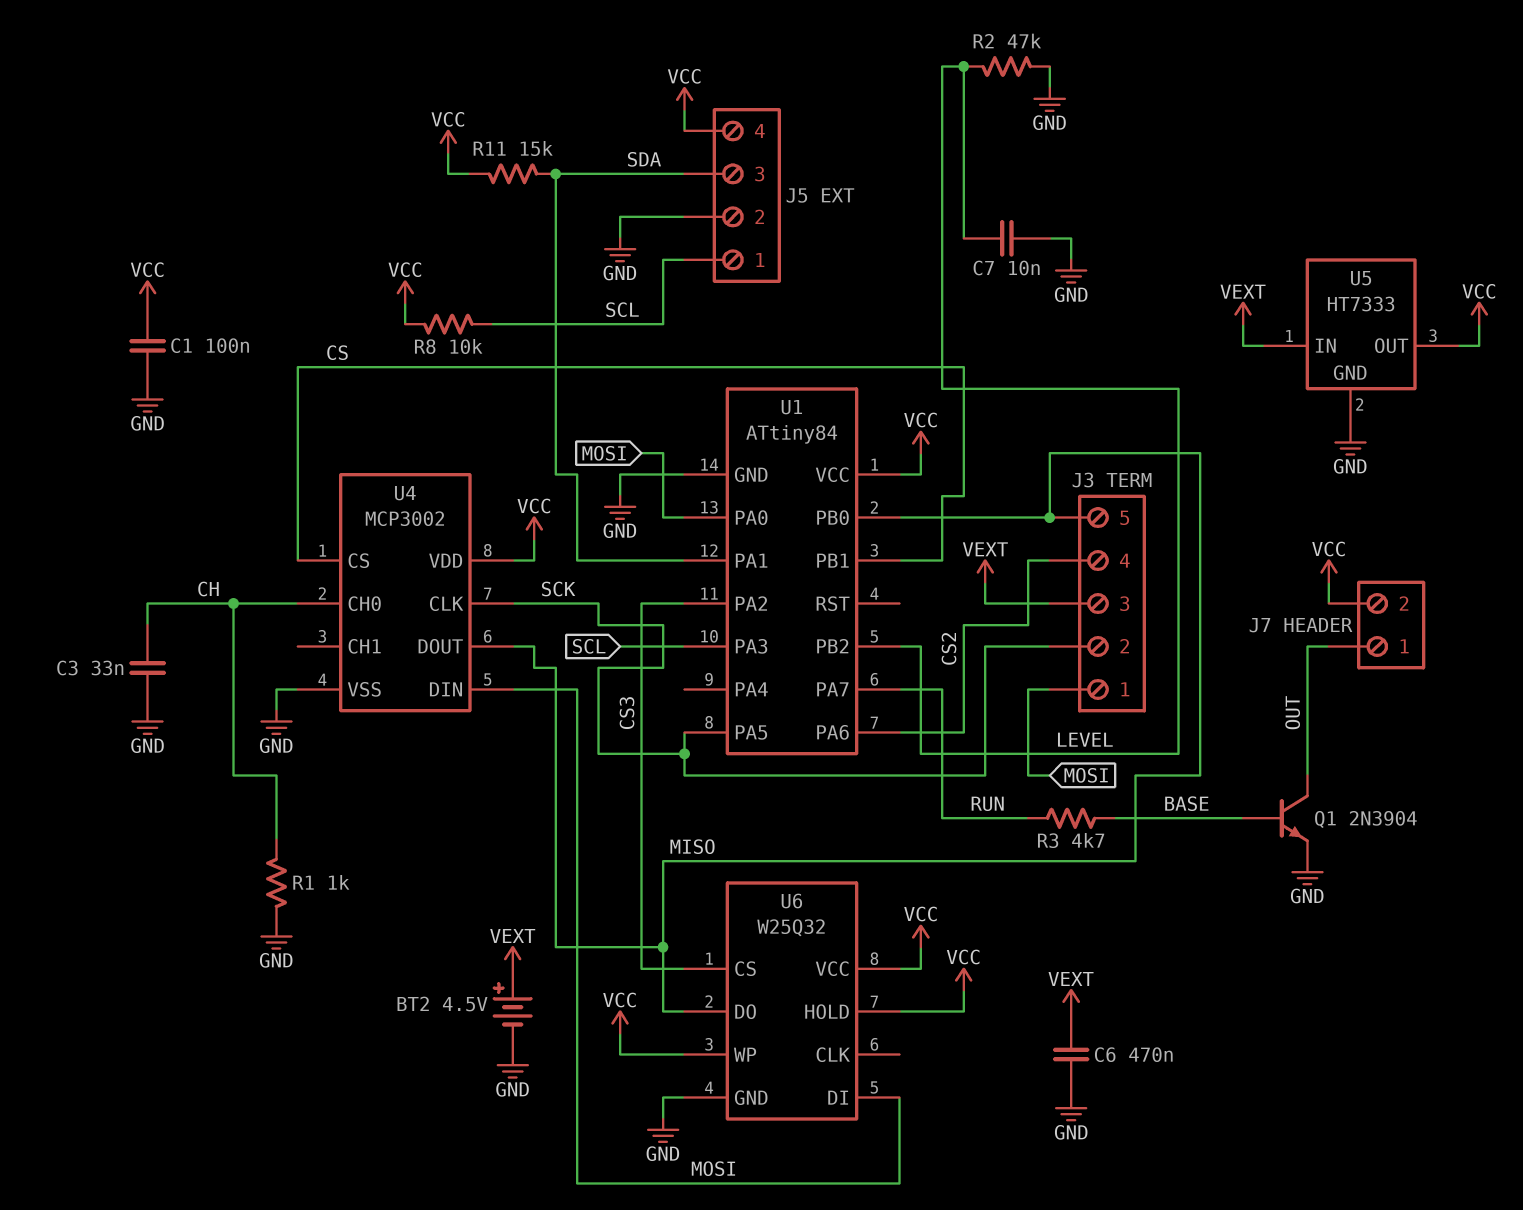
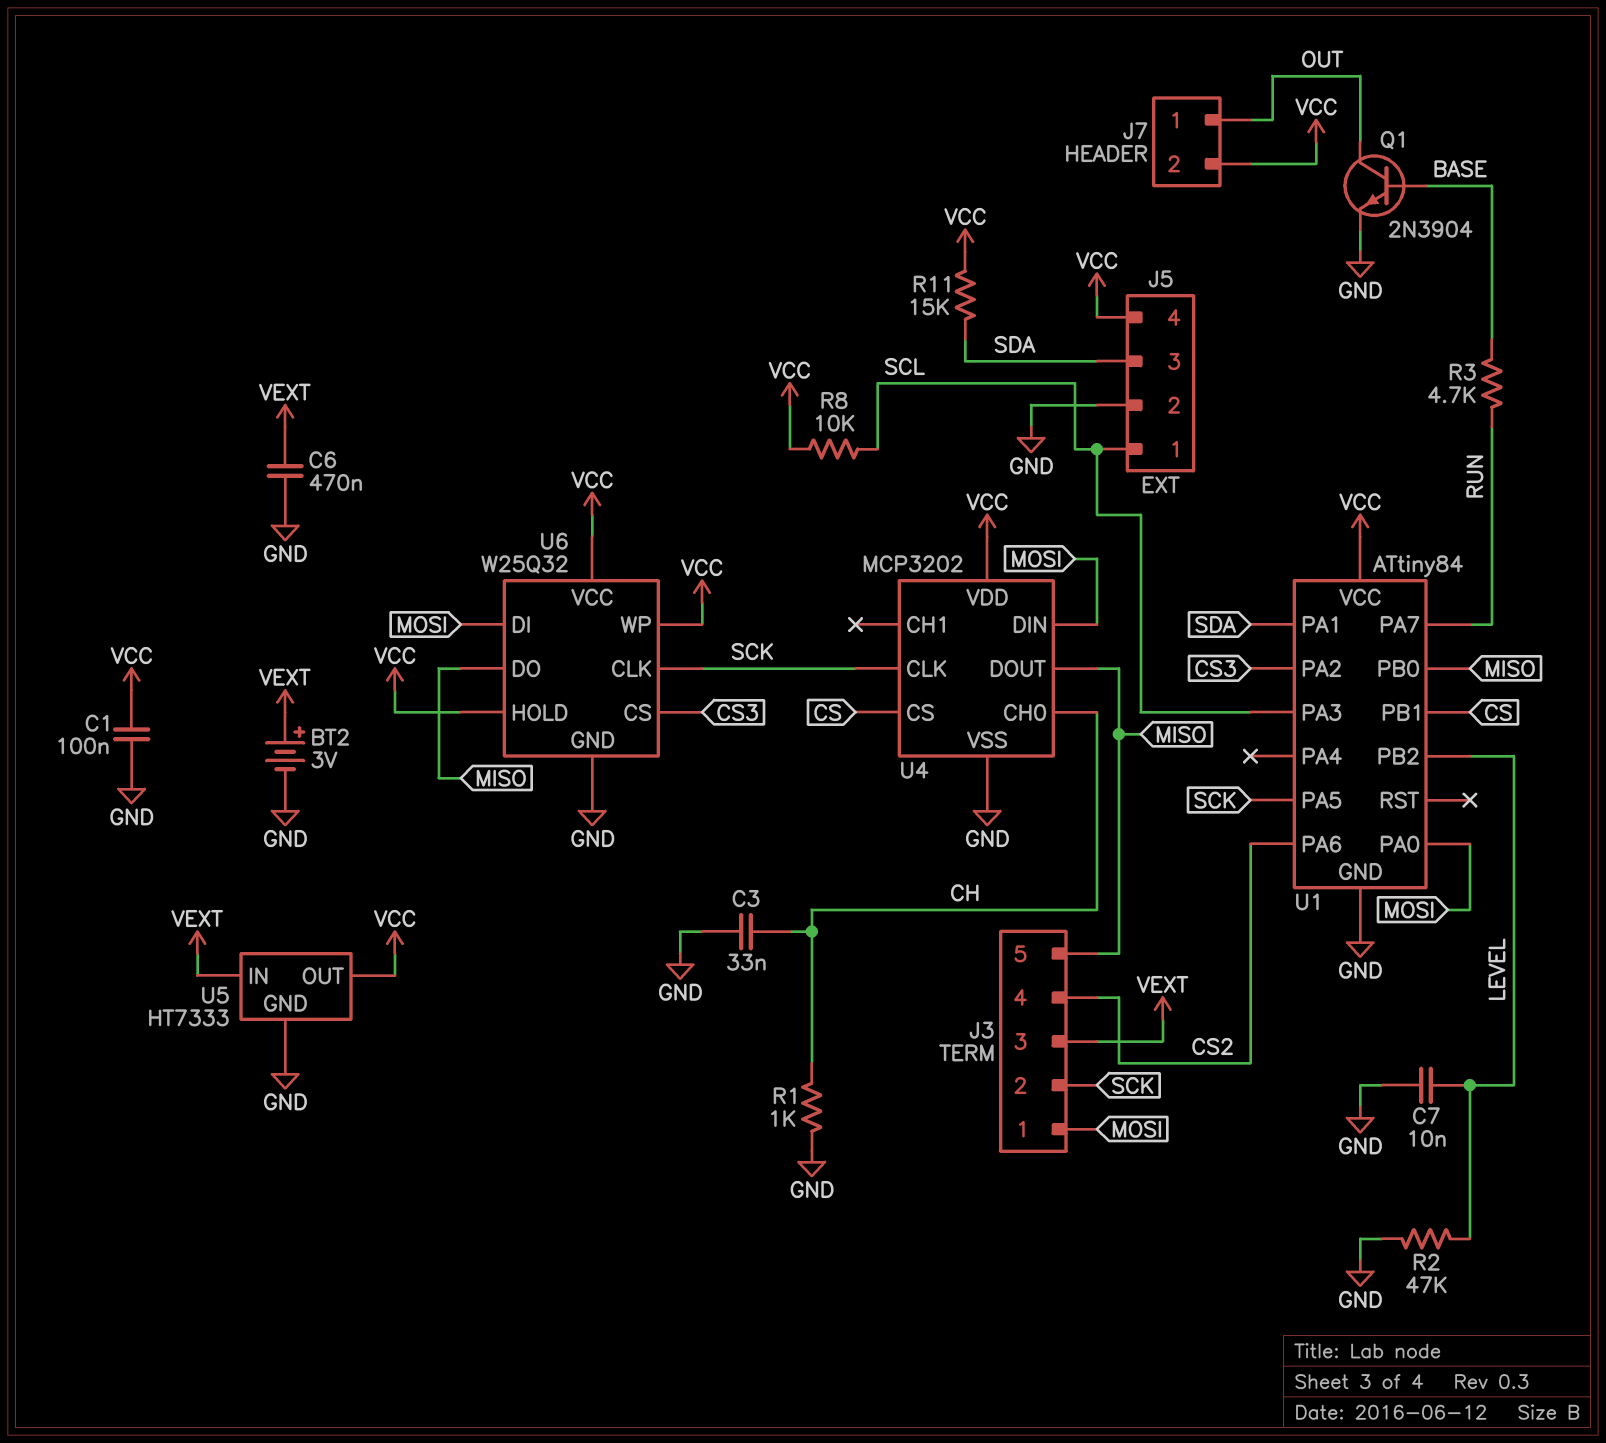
BT2: 4.5V (plus VEXT, minus GND) -> 3V (plus VEXT, minus GND)
U4: MCP3002 -> MCP3202
U6 pin CLK: none -> SCK

